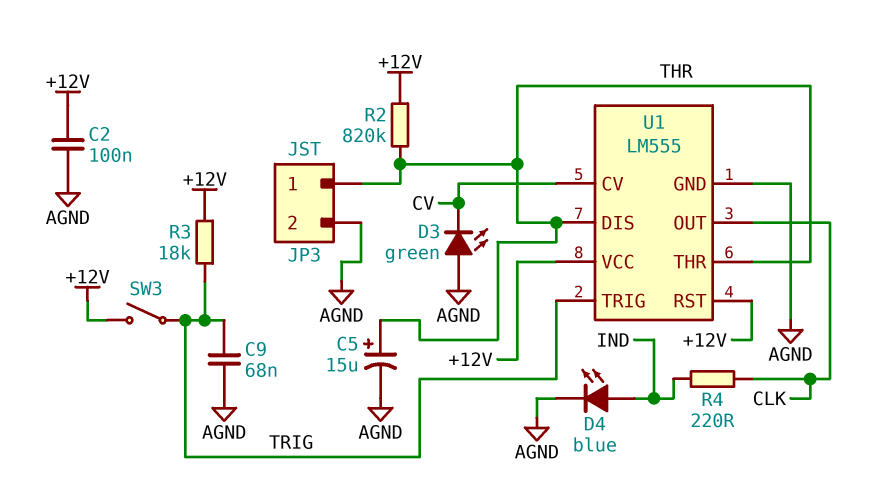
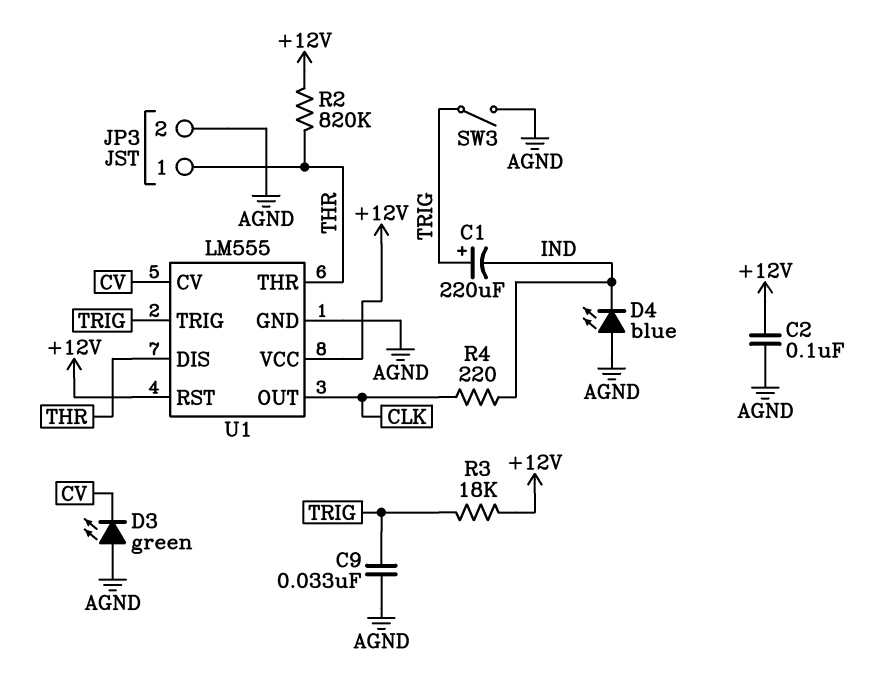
C1: none -> 220uF (plus TRIG, minus IND)
C5: 15uF (plus THR, minus AGND) -> none
C9: 68nF (AGND, TRIG) -> 33nF (AGND, TRIG)
D4: LED blue (A IND, K AGND) -> LED blue (A AGND, K IND)
SW3: switch (+12V, TRIG) -> switch (AGND, TRIG)

